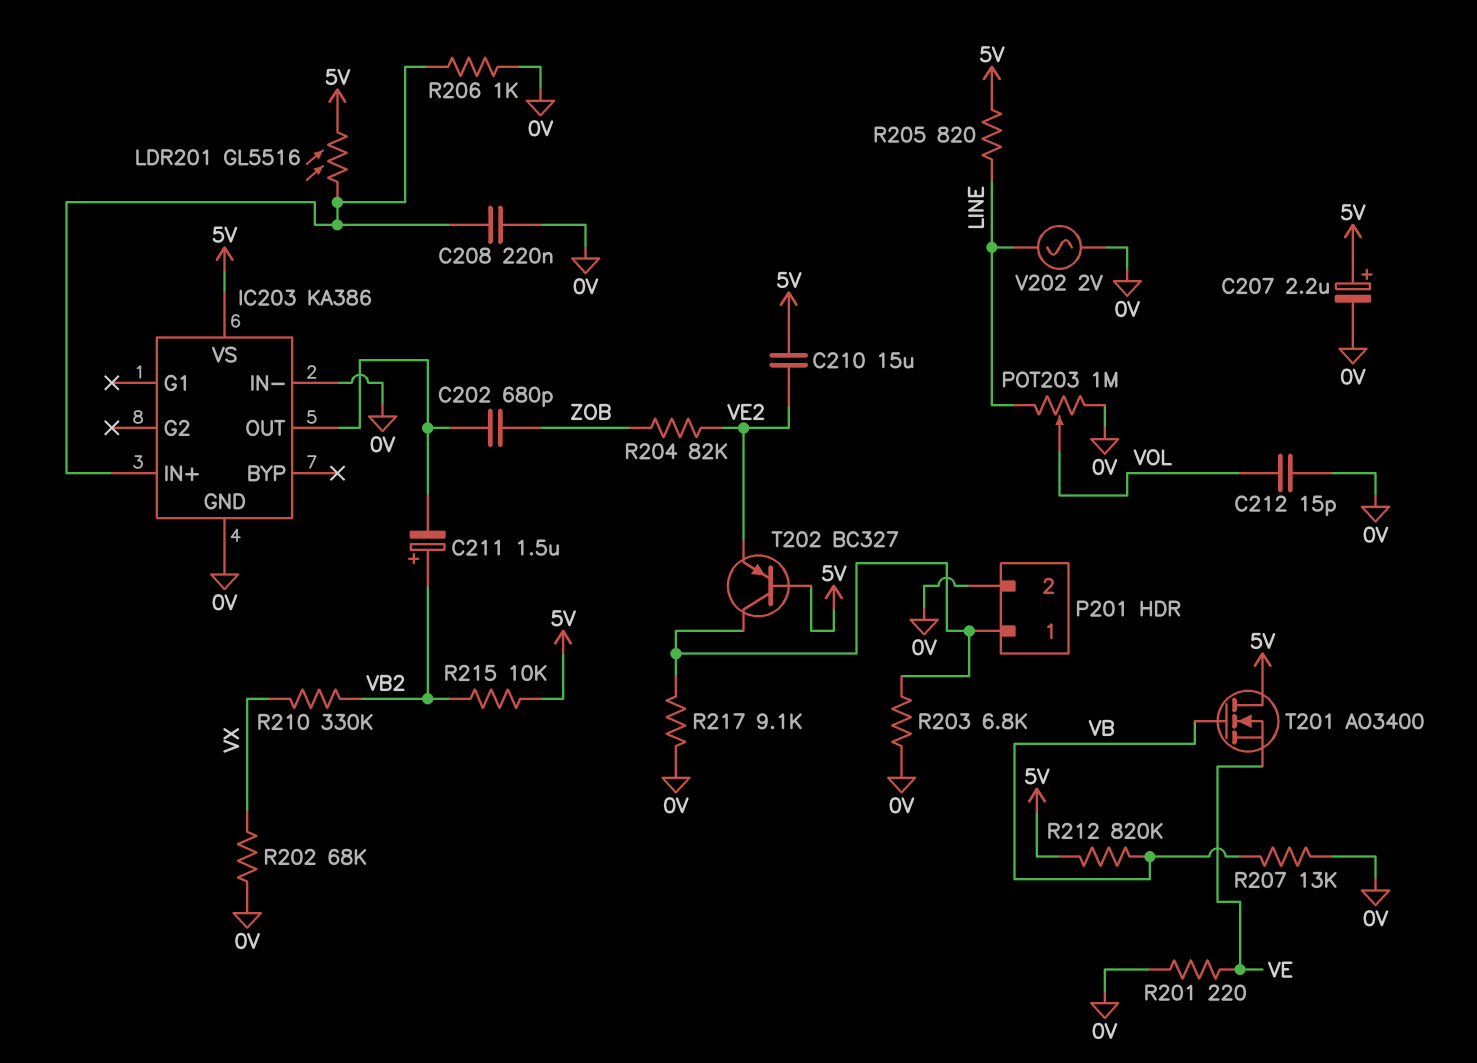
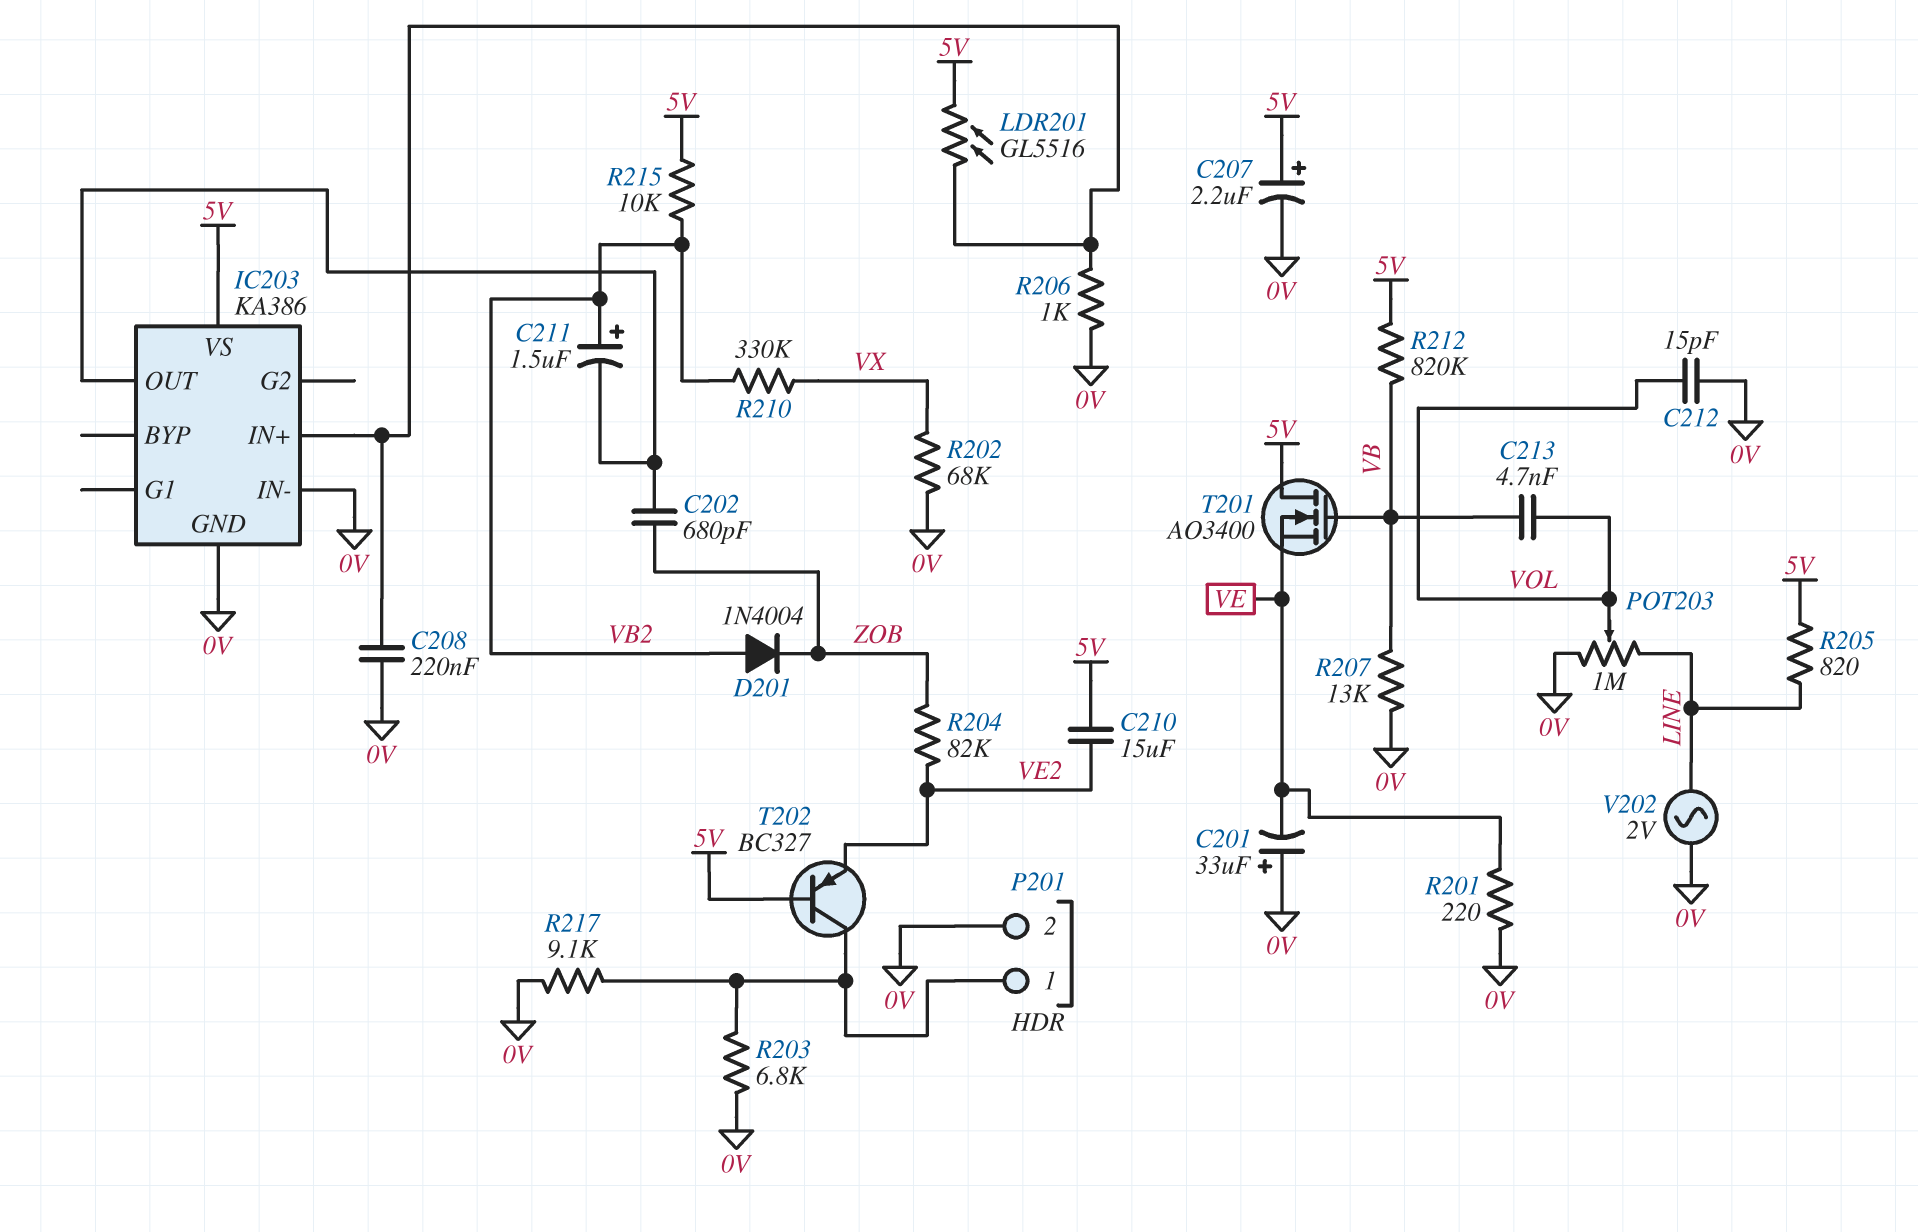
C201: none -> 33uF (plus 0V, minus VE)
C213: none -> 4.7nF (VB, VOL)
D201: none -> diode 1N4004 (A VB2, K ZOB)

